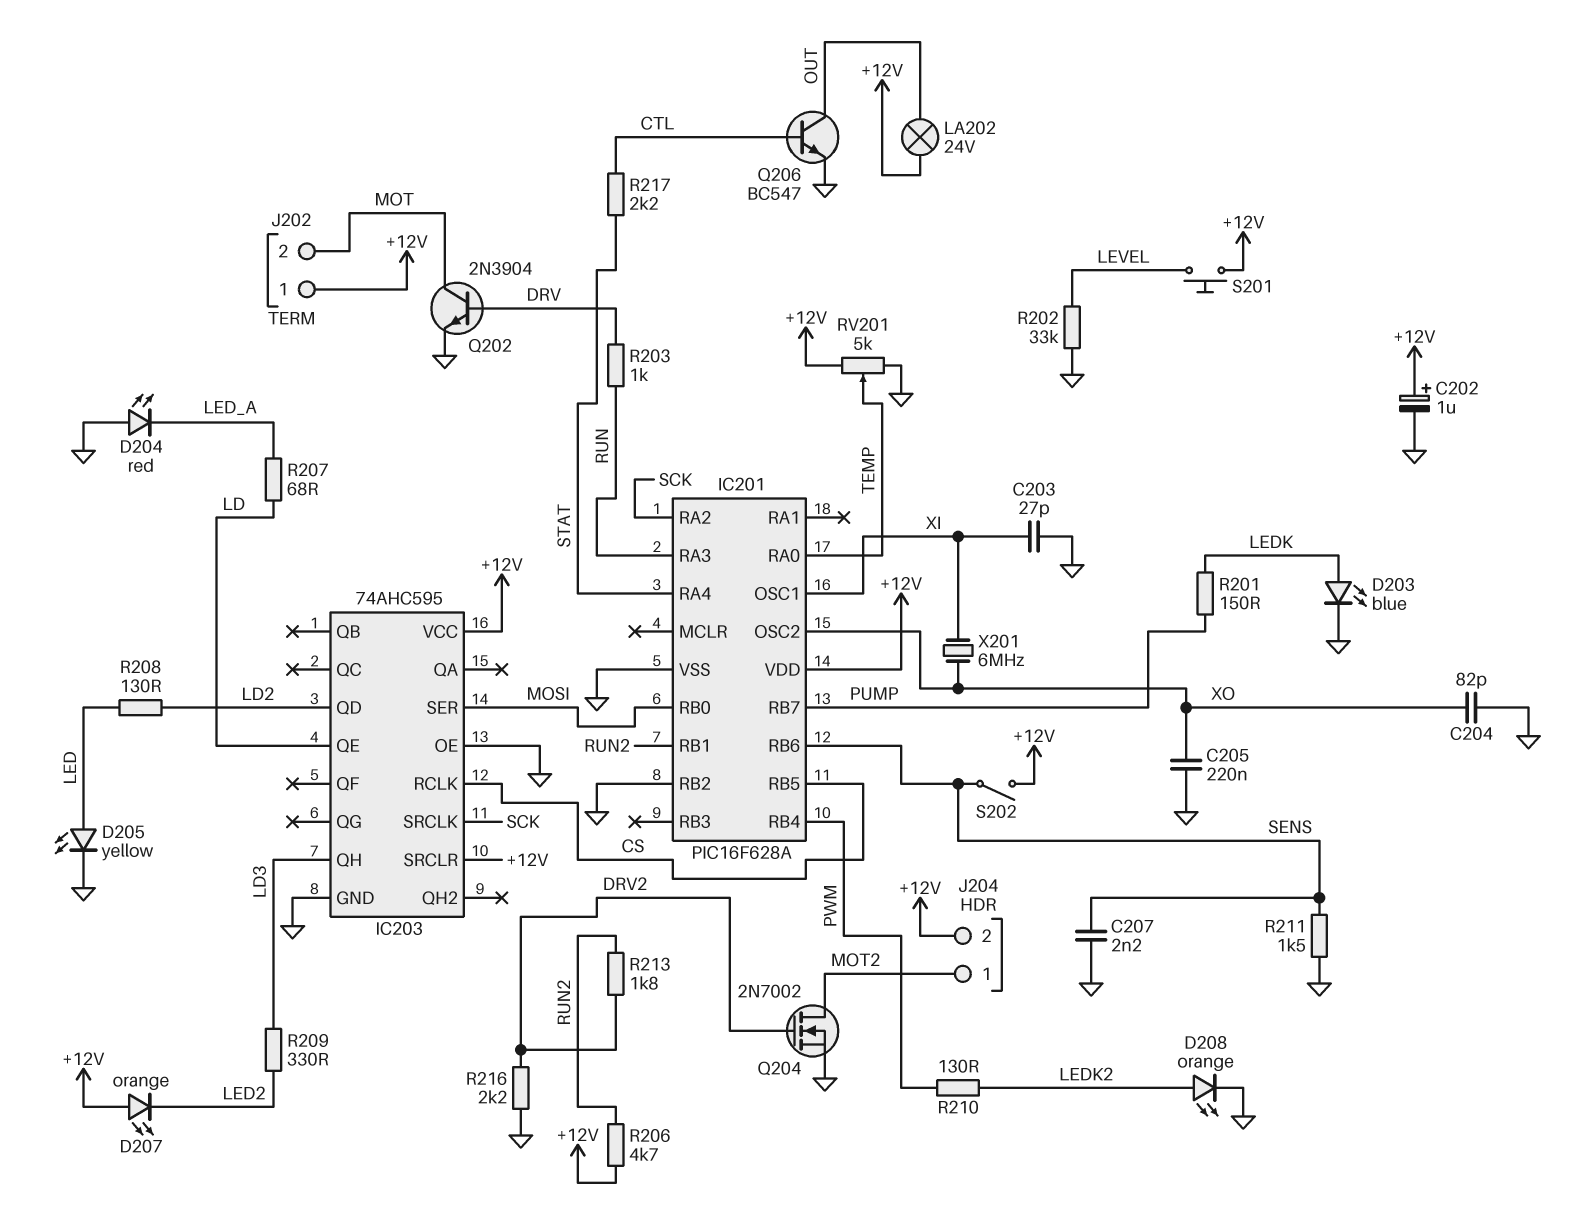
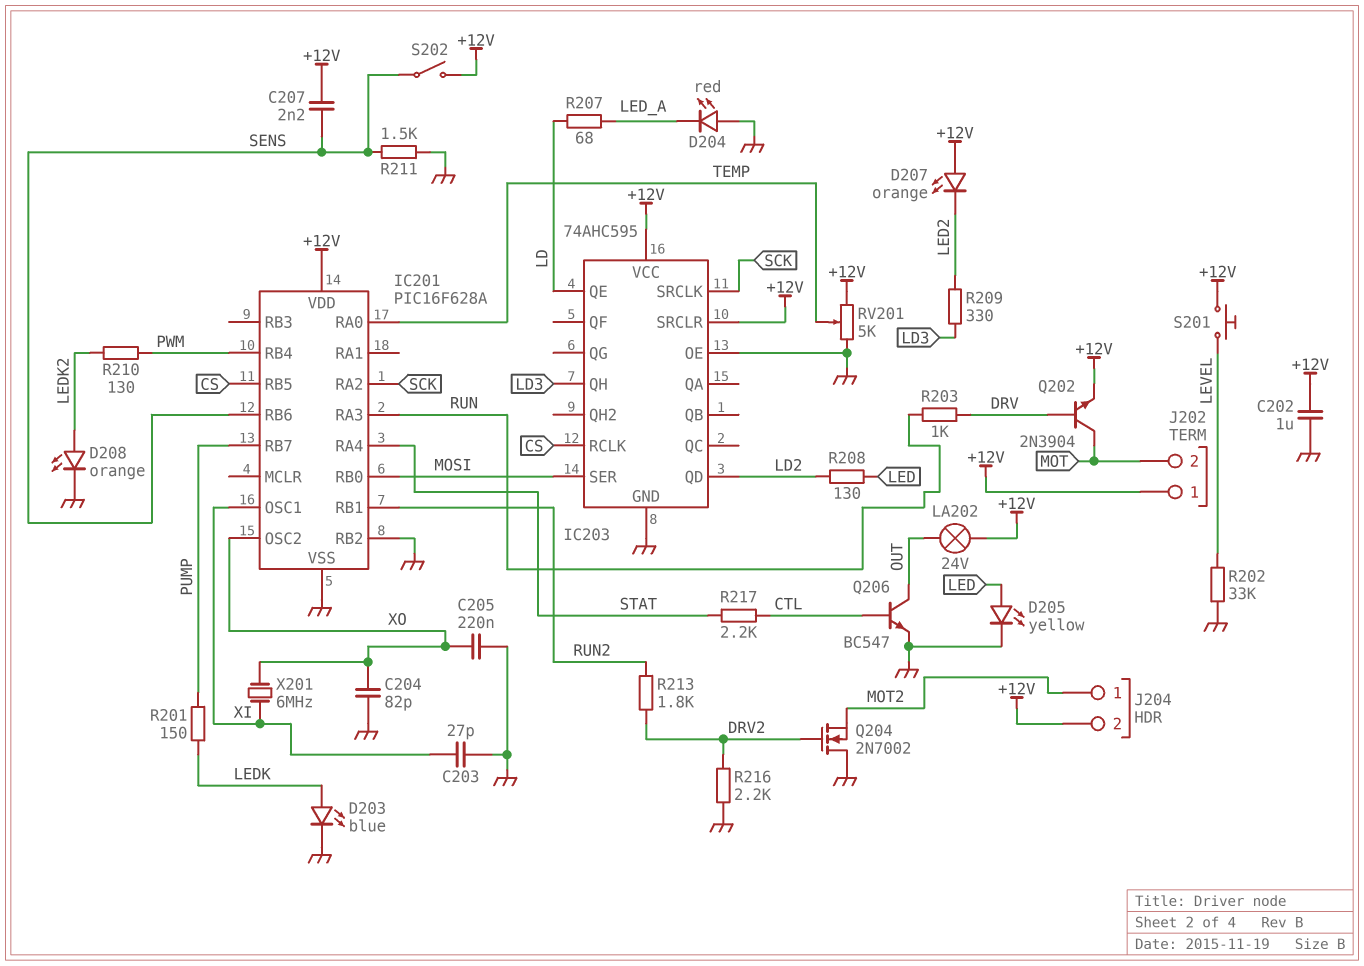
C202: 1uF (plus +12V, minus GND) -> 1uF (+12V, GND)
C207: 2.2nF (GND, SENS) -> 2.2nF (+12V, SENS)
Q202: NPN 2N3904 (B DRV, C MOT, E GND) -> NPN 2N3904 (B DRV, C MOT, E +12V)
Q204: NMOS 2N7002 (G DRV2, D MOT2, S GND) -> NMOS 2N7002 (G DRV2, D GND, S MOT2)
R206: 4.7k (+12V, RUN2) -> none

